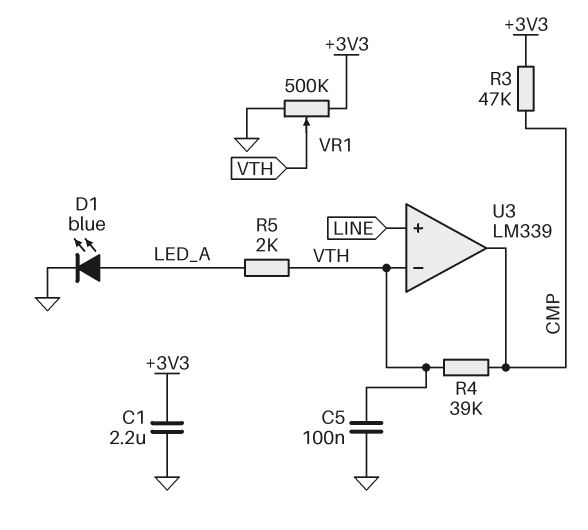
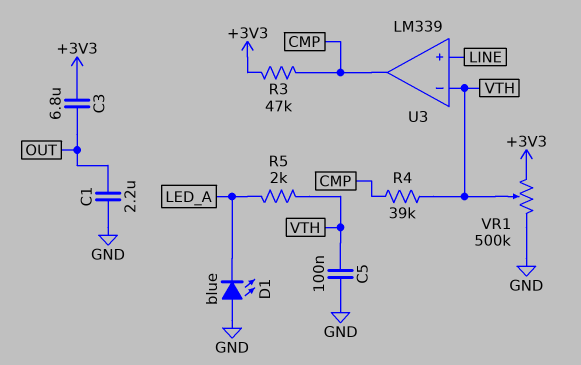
C1: 2.2uF (+3V3, GND) -> 2.2uF (GND, OUT)
C3: none -> 6.8uF (+3V3, OUT)
D1: LED blue (A LED_A, K GND) -> LED blue (A GND, K LED_A)

